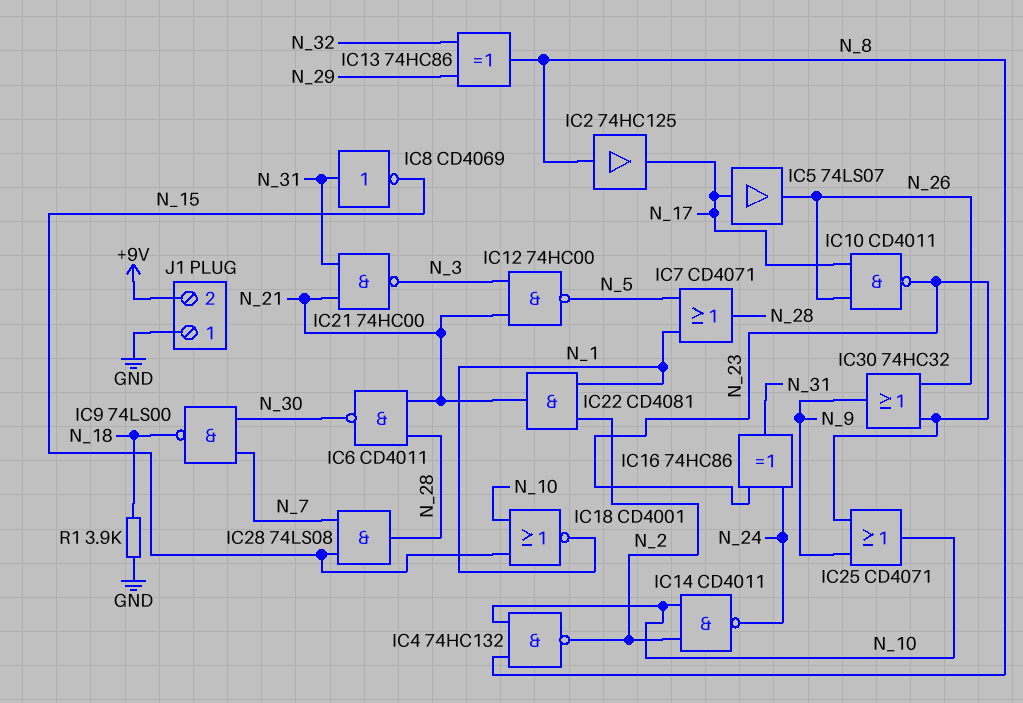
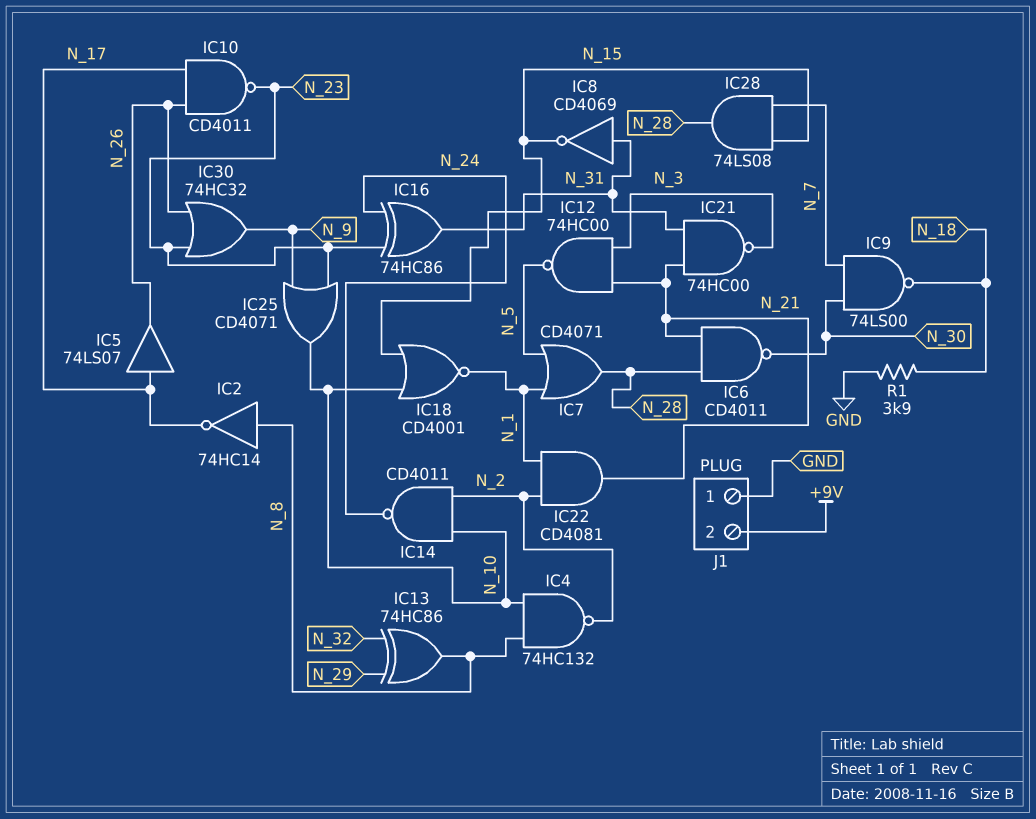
IC2: buffer 74HC125 (in N_8, out N_17) -> NOT 74HC14 (in N_8, out N_17)

